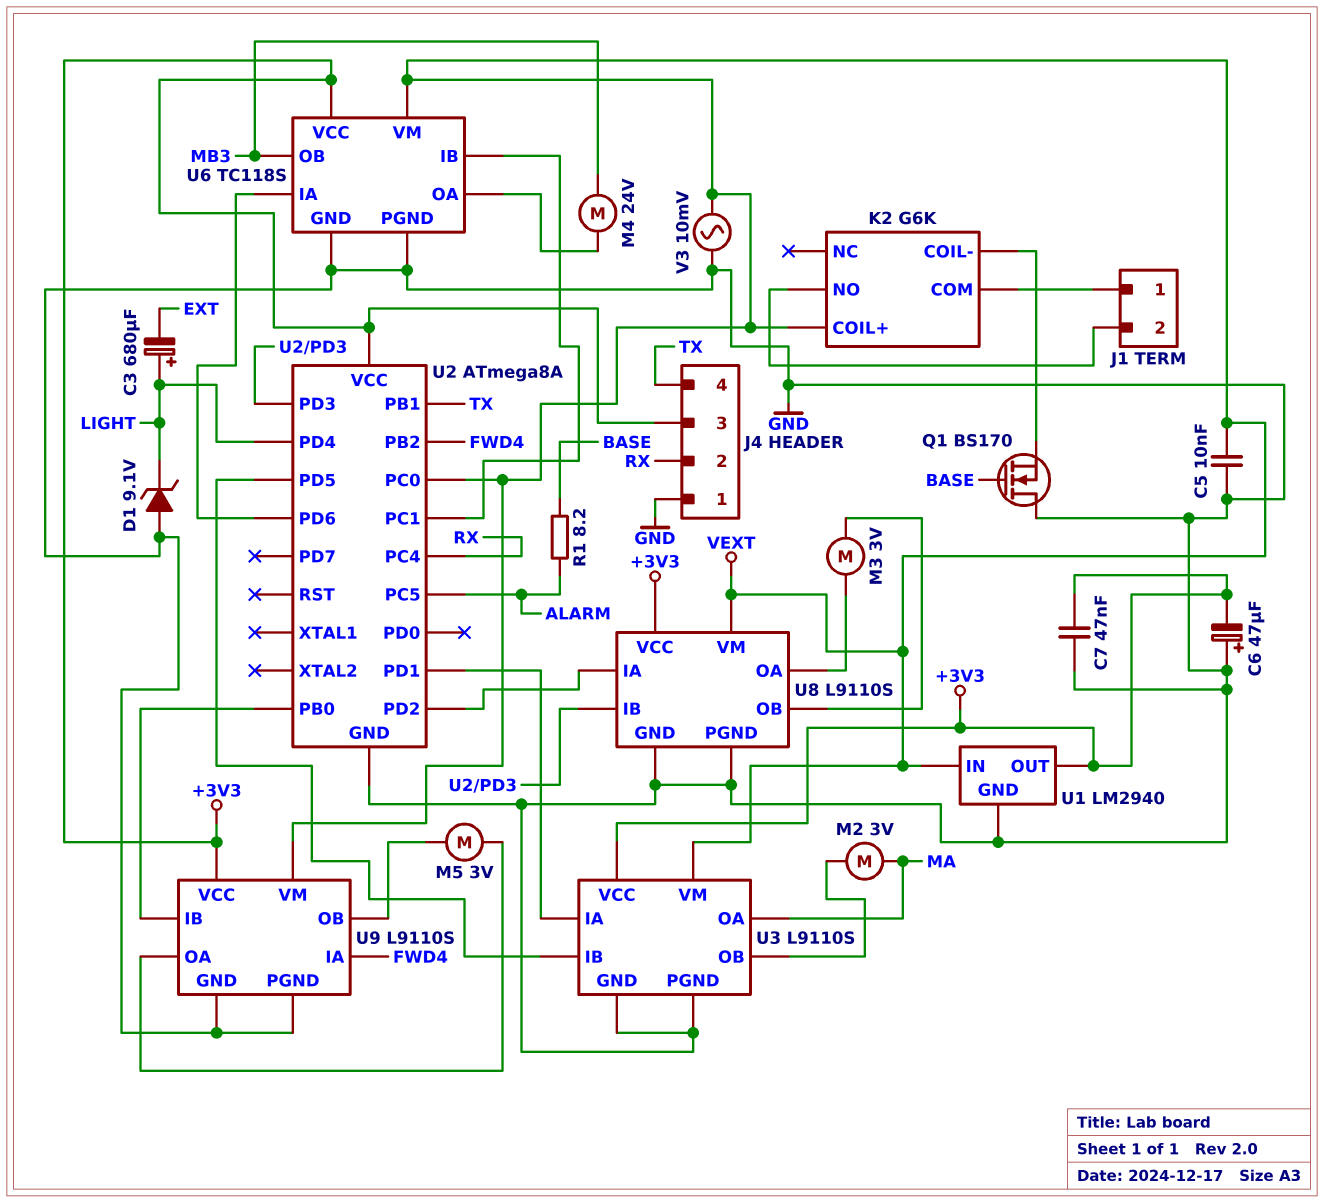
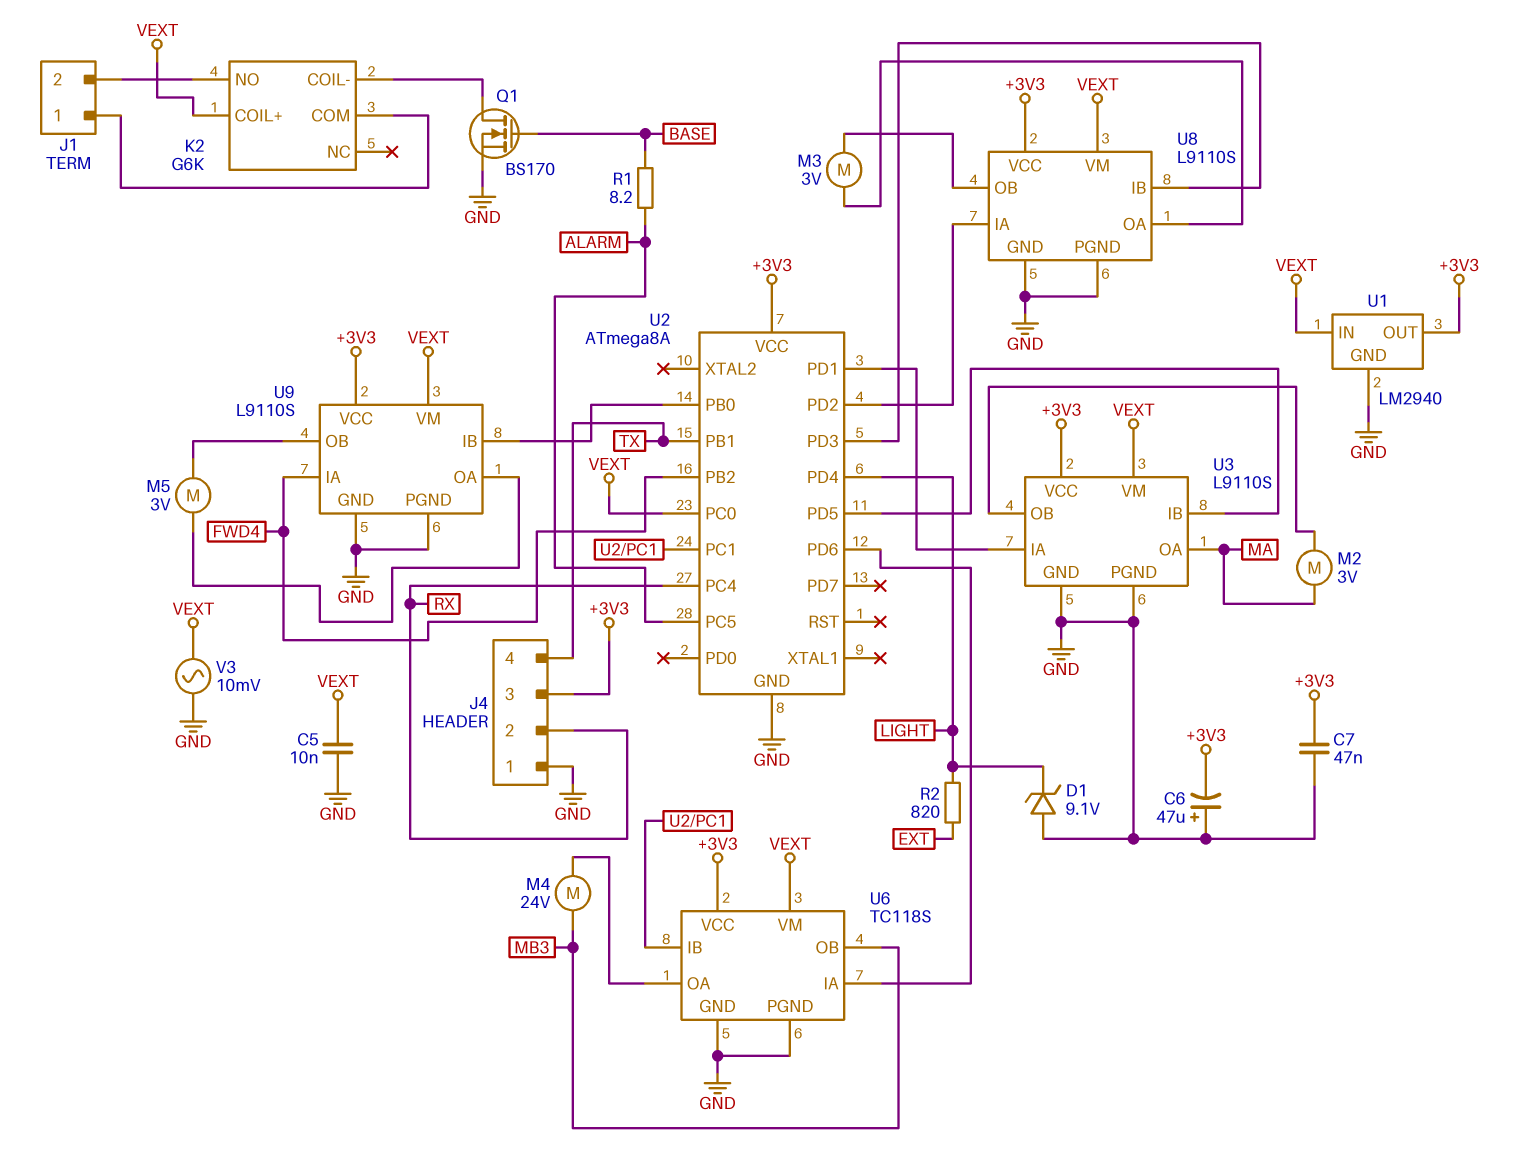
C3: 680uF (plus LIGHT, minus EXT) -> none
Q1: NMOS BS170 (G BASE, D GND, S K2/COIL-) -> NMOS BS170 (G BASE, D K2/COIL-, S GND)
R2: none -> 820 (EXT, LIGHT)

